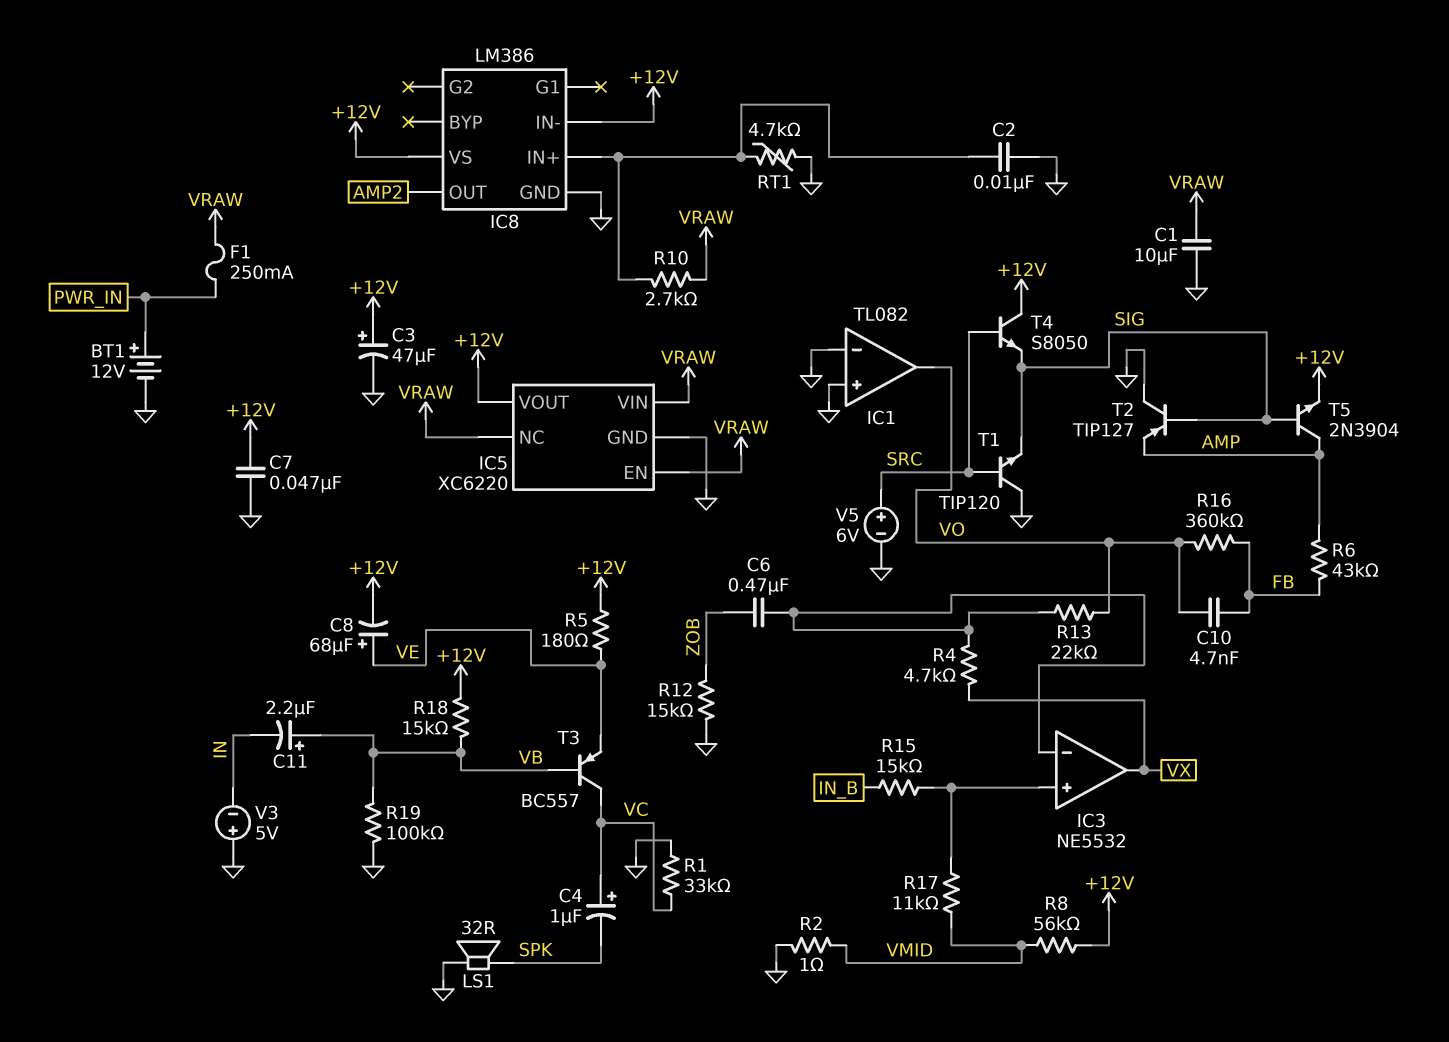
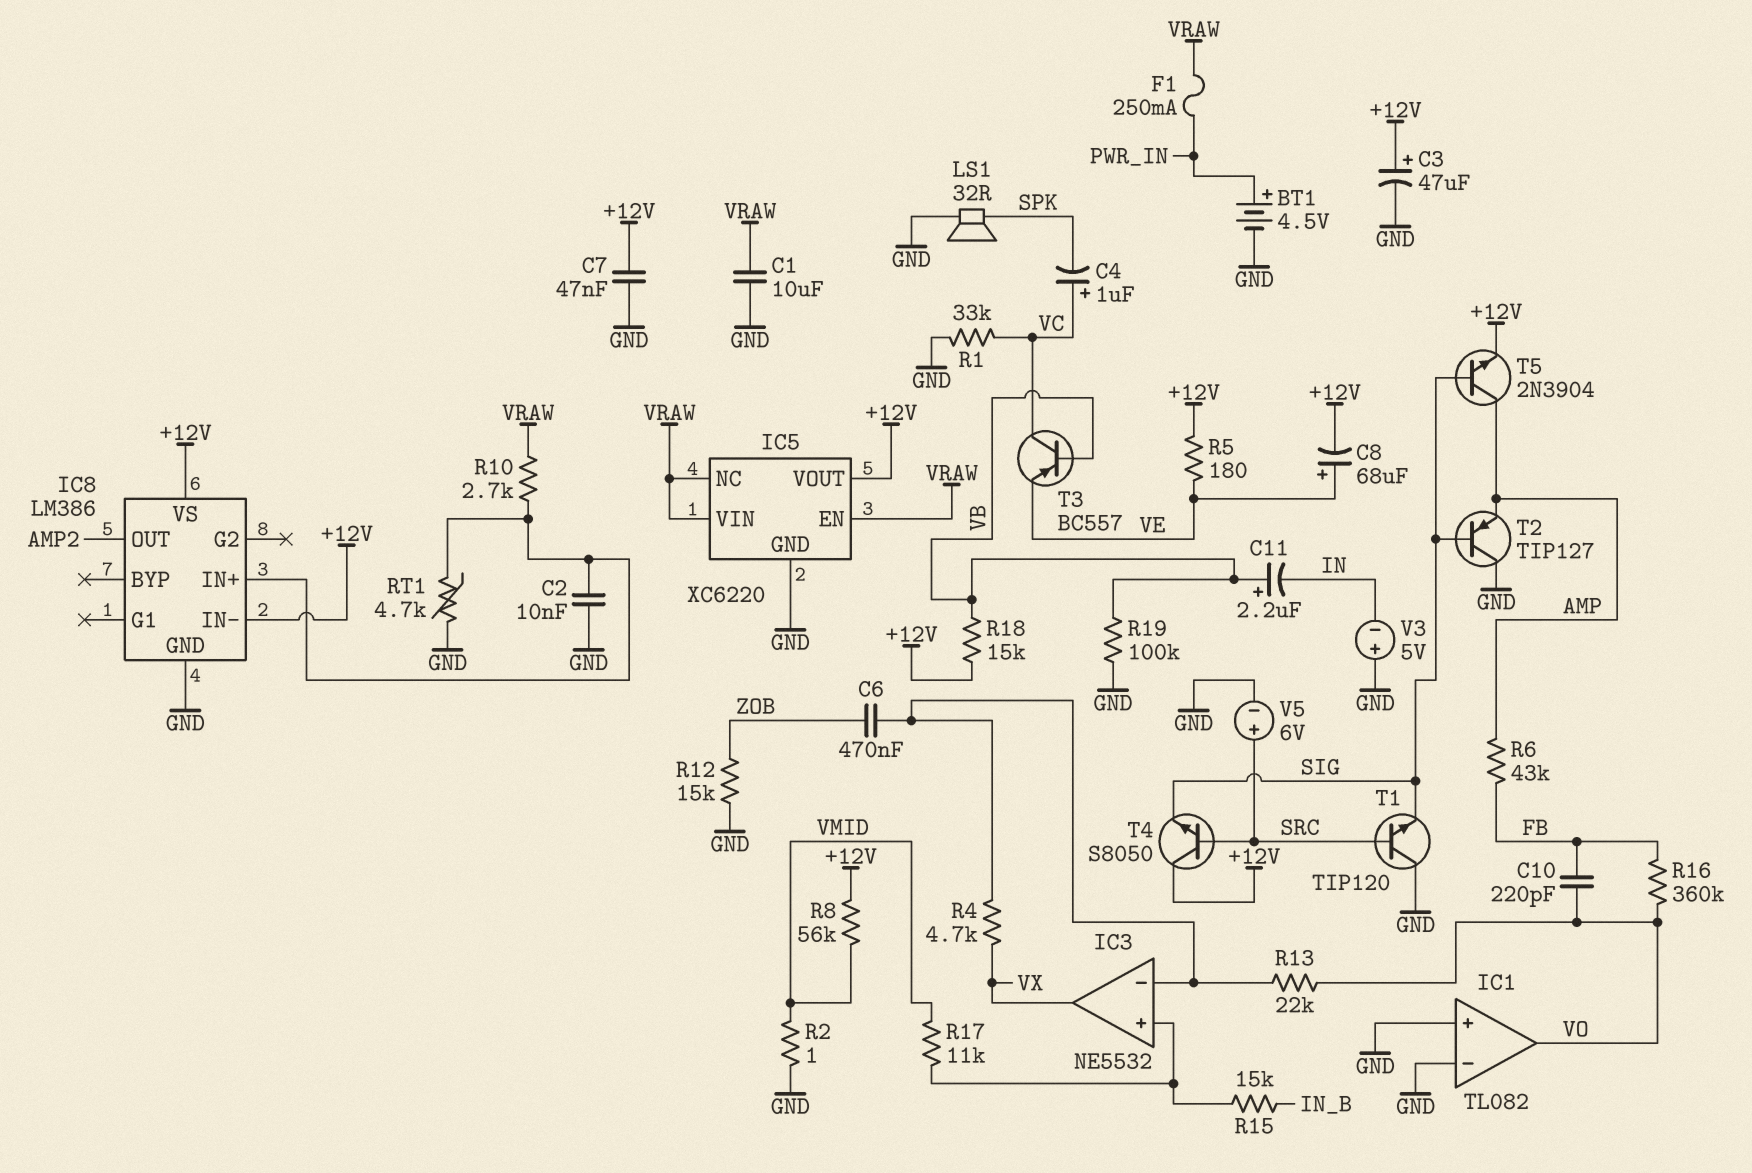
BT1: 12V (plus PWR_IN, minus GND) -> 4.5V (plus PWR_IN, minus GND)
C10: 4.7nF (FB, VO) -> 220pF (FB, VO)

